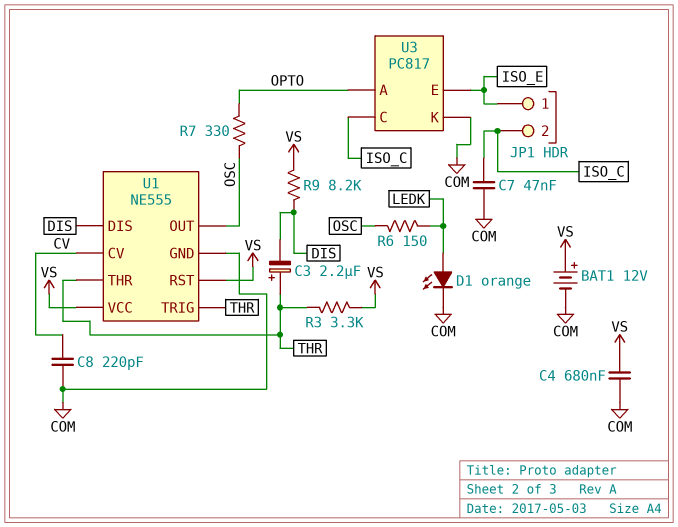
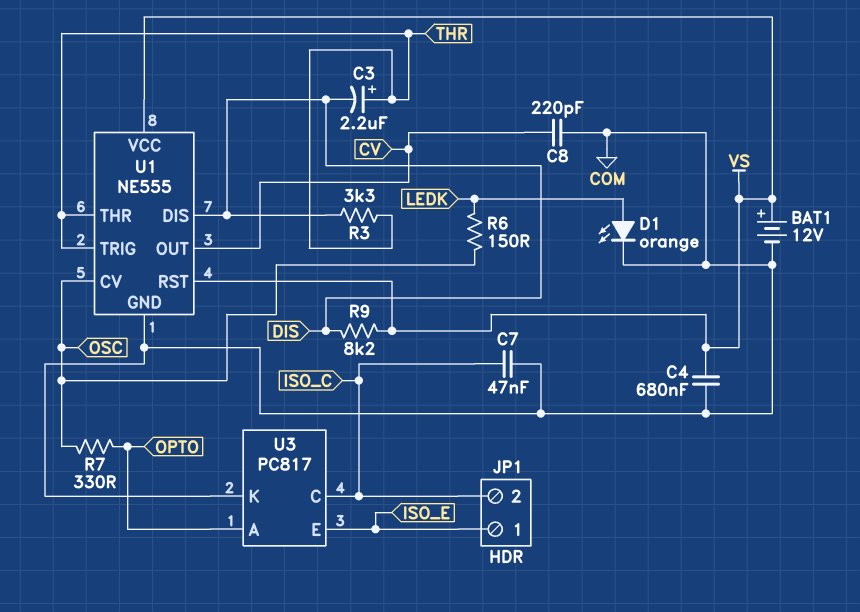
R3: 3.3k (THR, VS) -> 3.3k (DIS, THR)
U1 pin CV: CV -> OSC
U1 pin OUT: OSC -> CV

